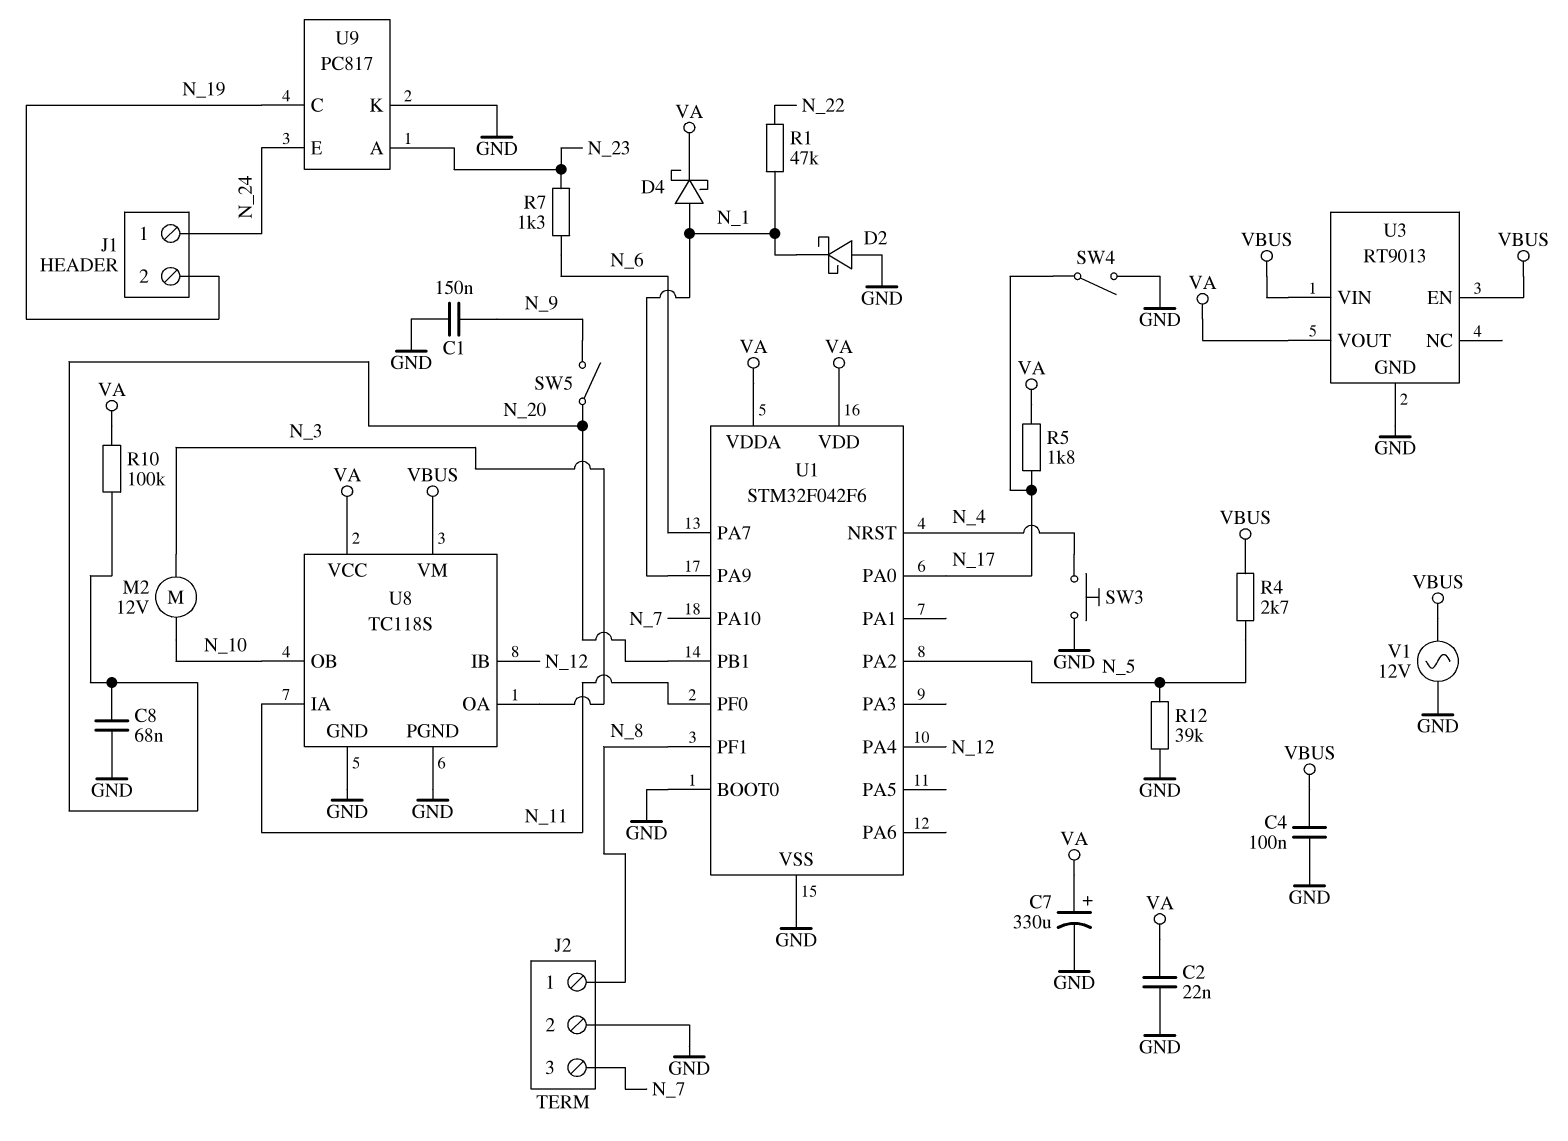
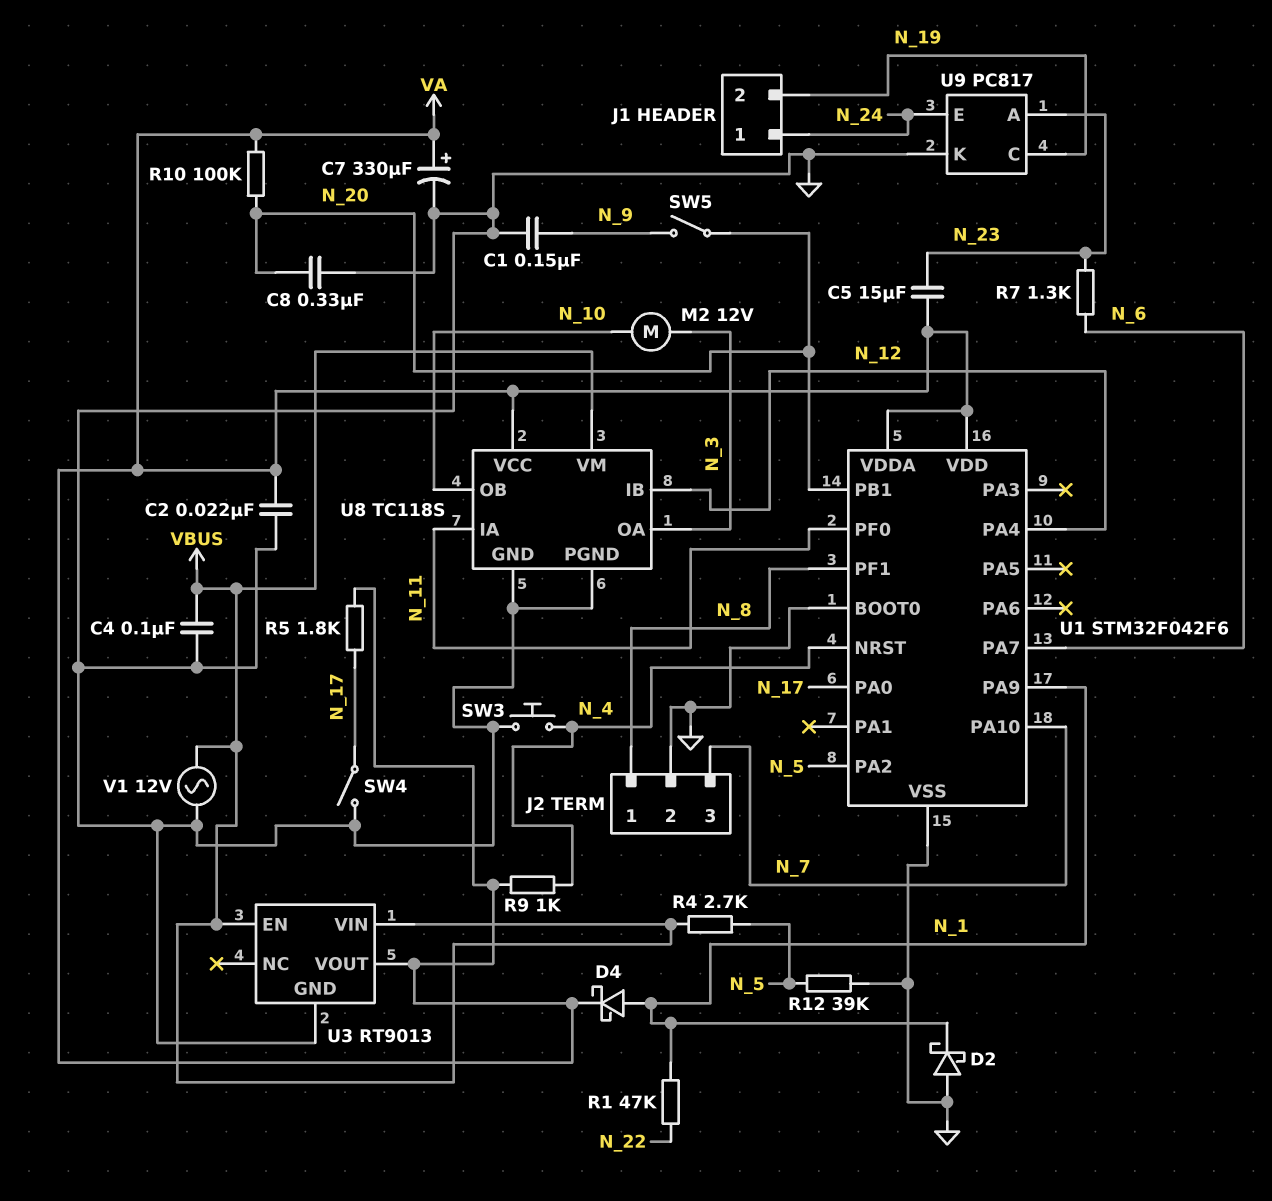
C5: none -> 15uF (N_23, VA)
C8: 68nF (GND, N_20) -> 330nF (GND, N_20)
R9: none -> 1k (N_4, VA)

